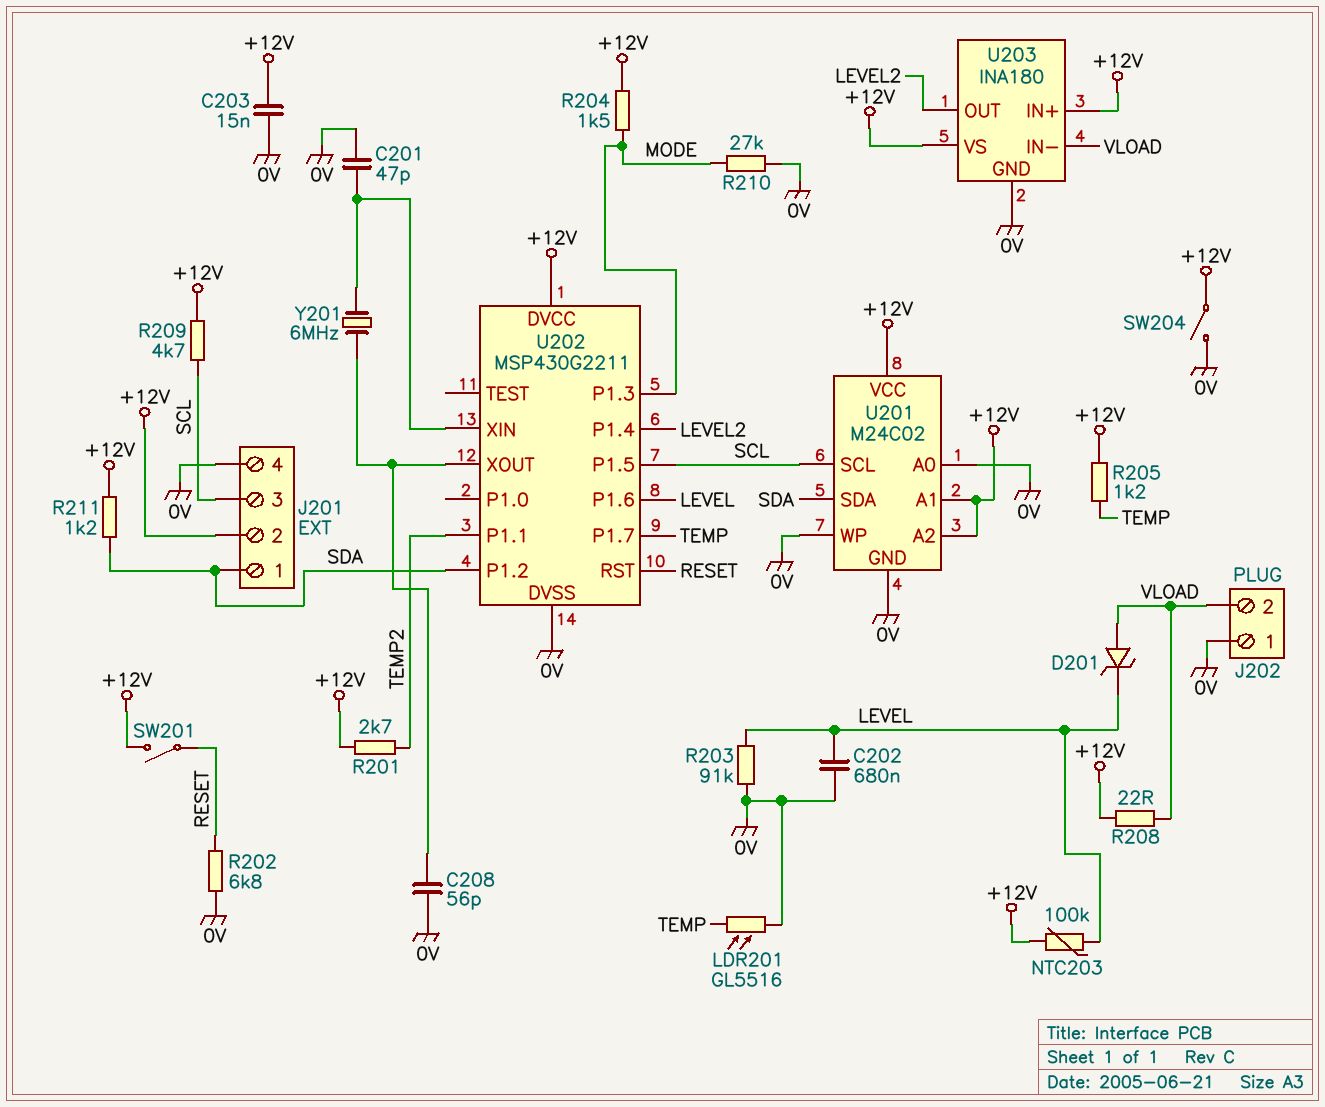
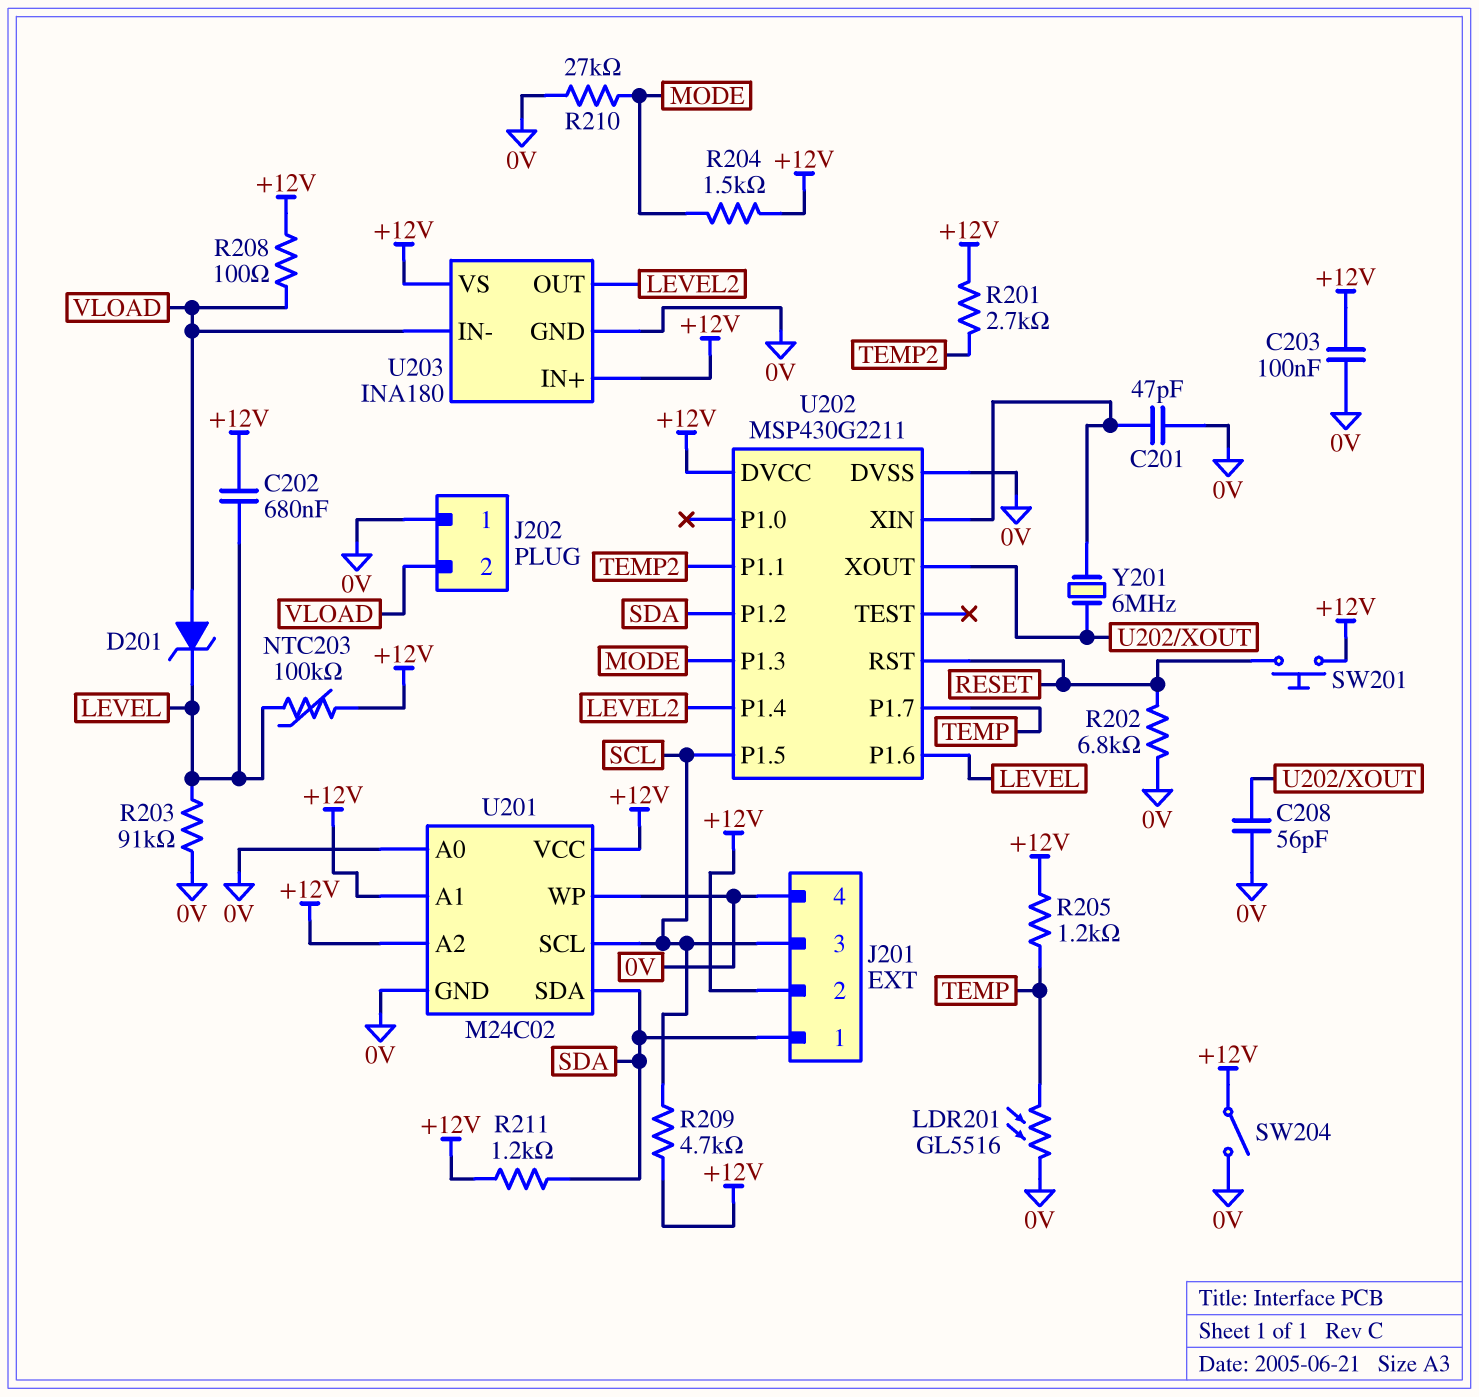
C202: 680nF (0V, LEVEL) -> 680nF (+12V, LEVEL)
C203: 15nF (+12V, 0V) -> 100nF (+12V, 0V)
R208: 22 (+12V, VLOAD) -> 100 (+12V, VLOAD)
SW201: switch (+12V, RESET) -> button (+12V, RESET)

